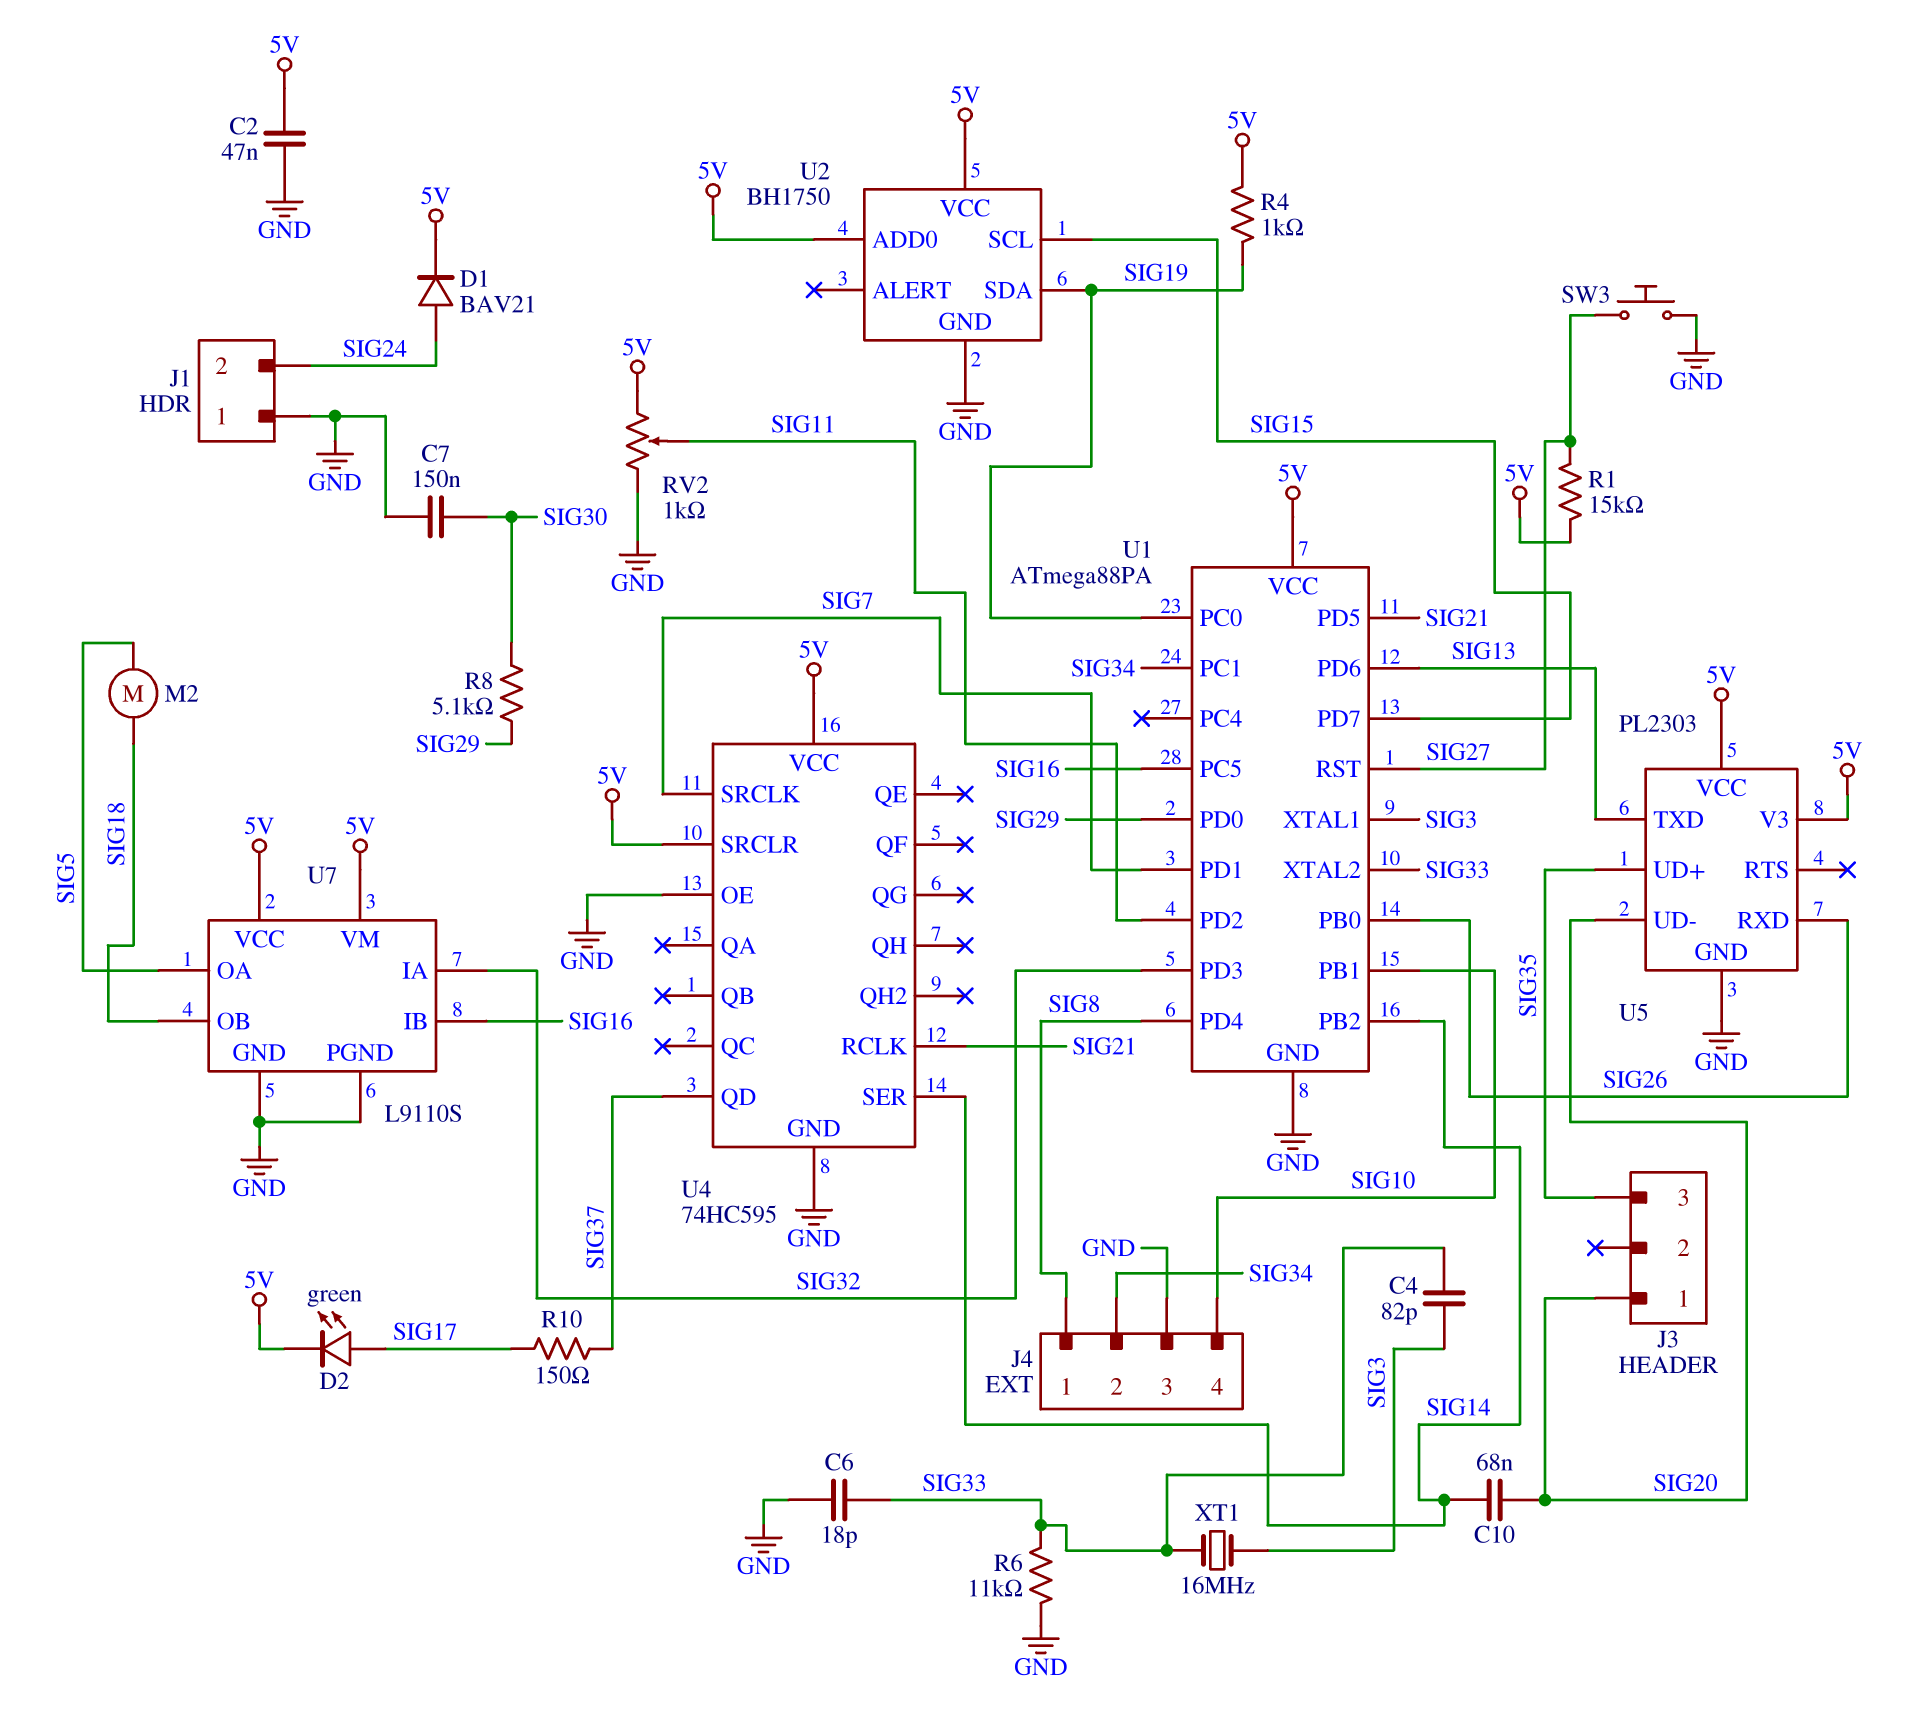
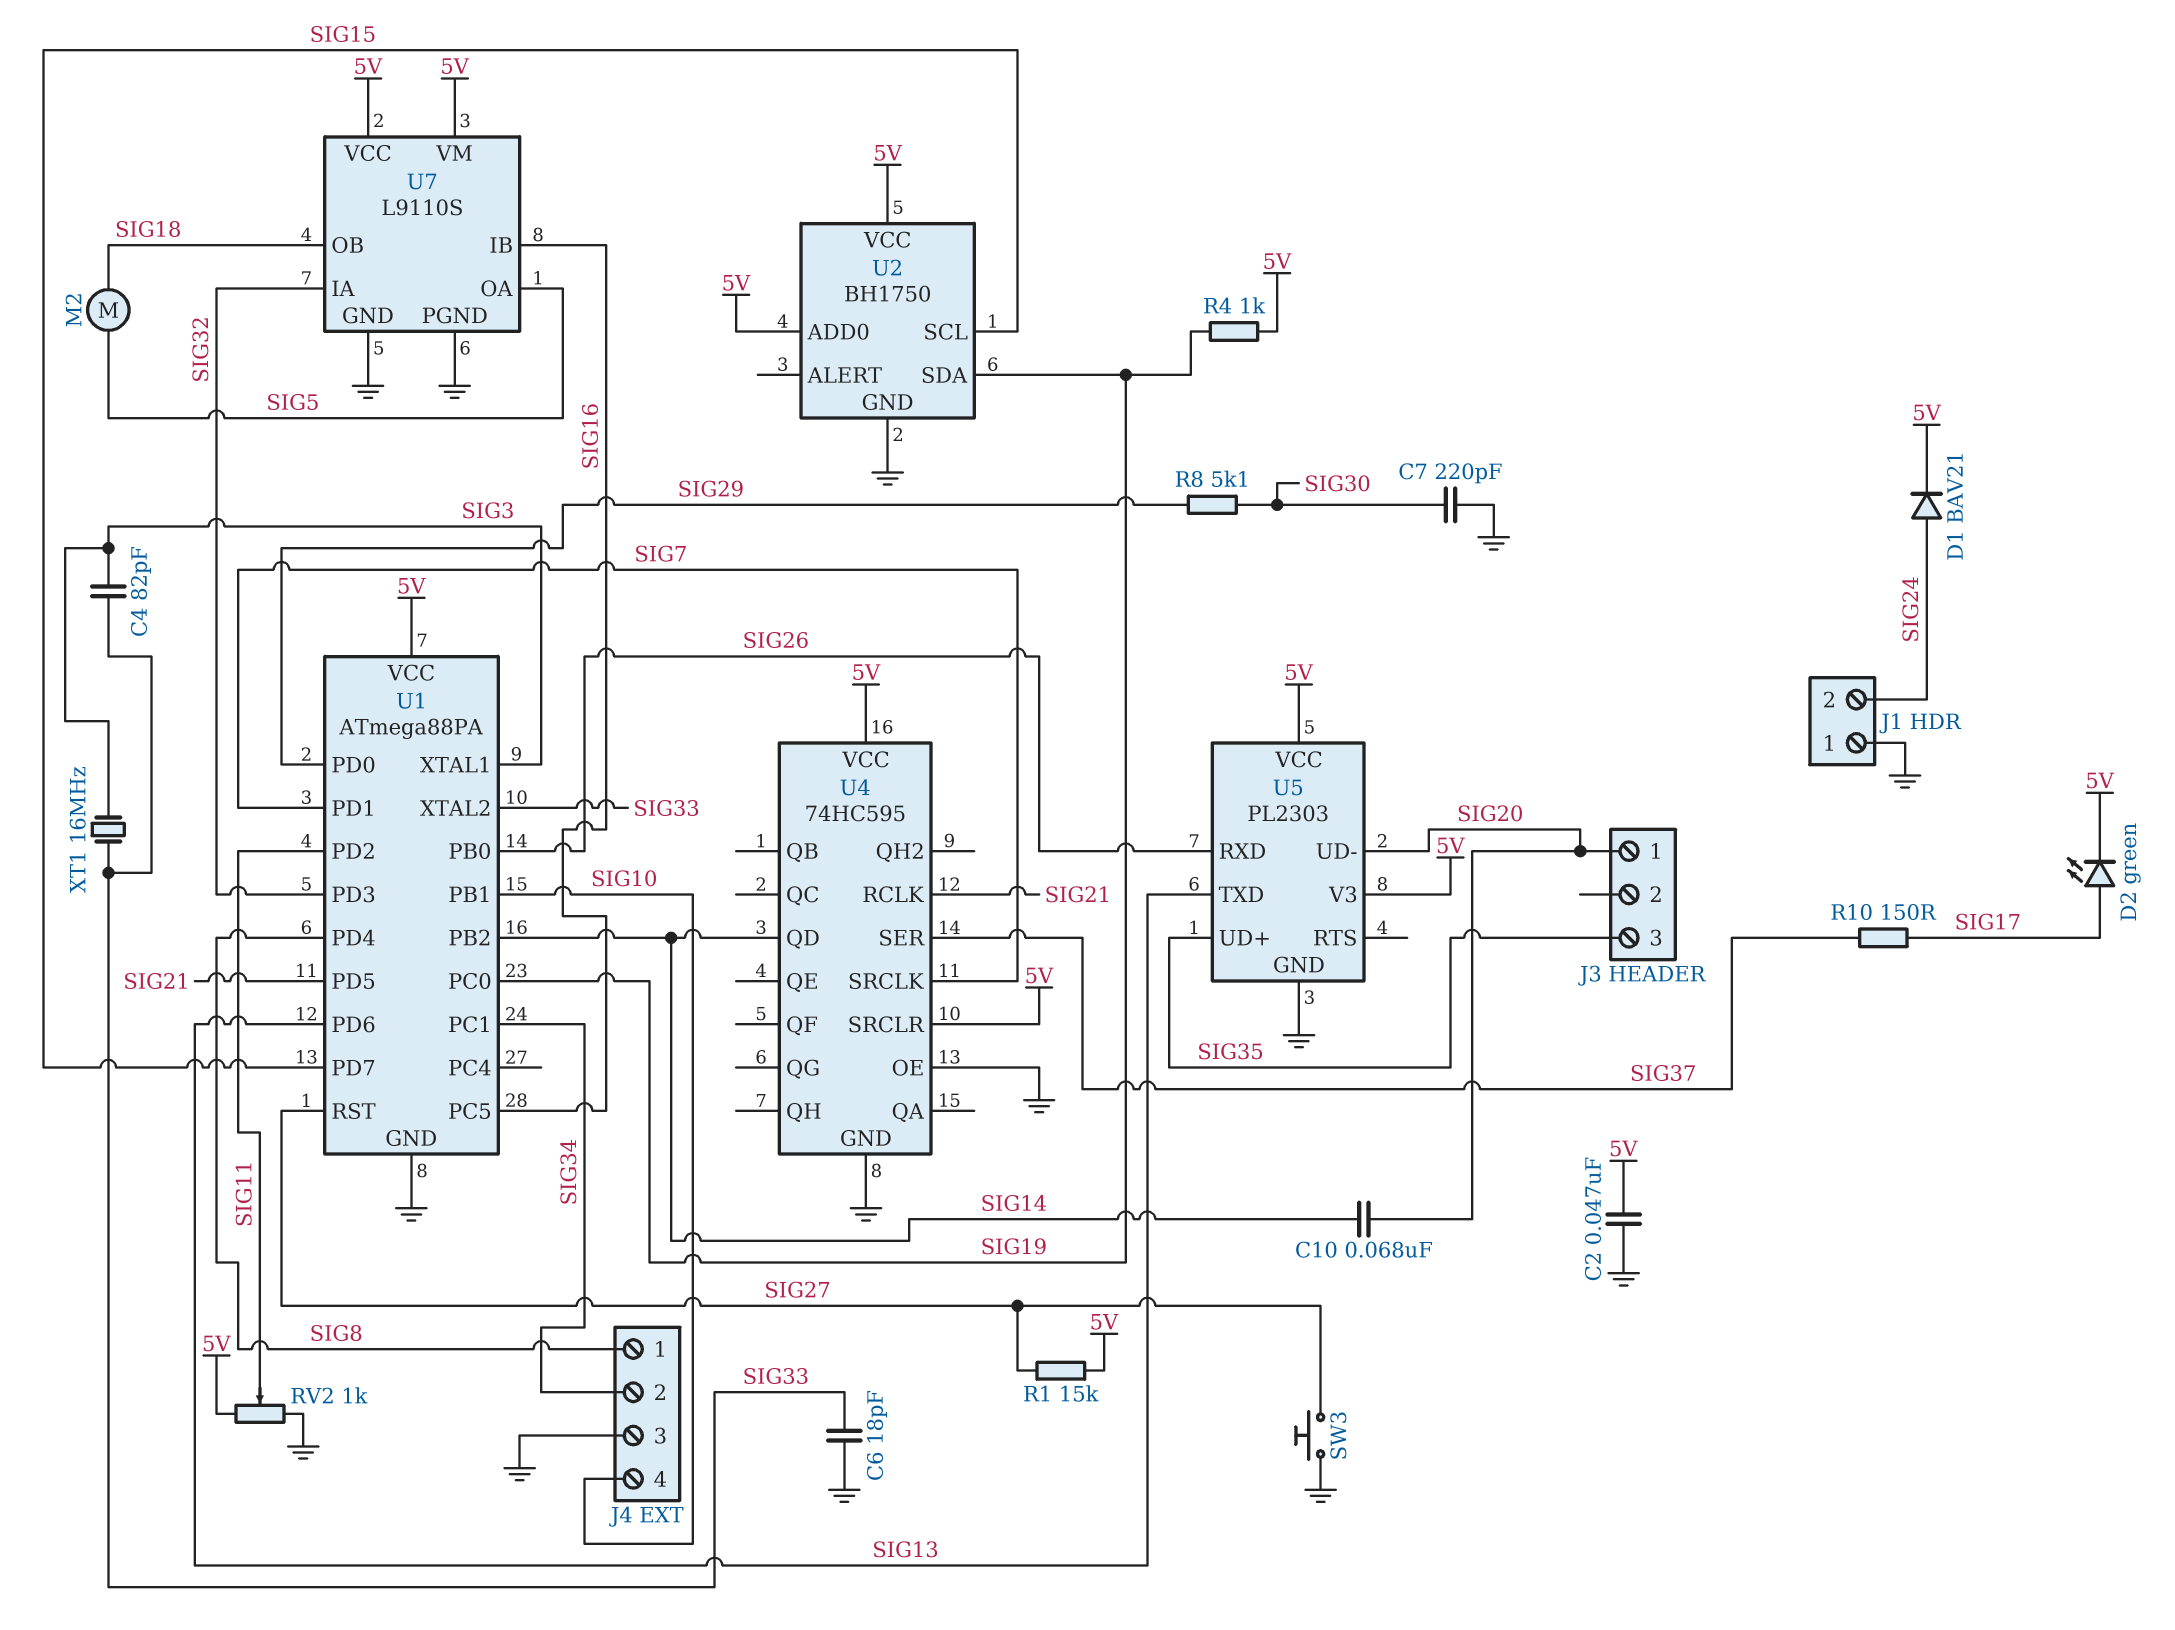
C7: 150nF (GND, SIG30) -> 220pF (GND, SIG30)
R6: 11k (GND, SIG33) -> none
U4 pin QD: SIG37 -> SIG14
U4 pin SER: SIG14 -> SIG37

